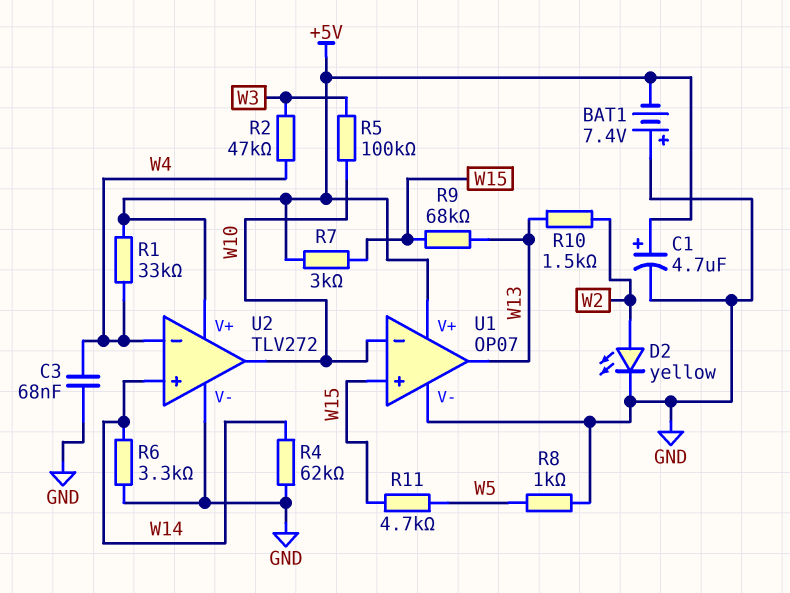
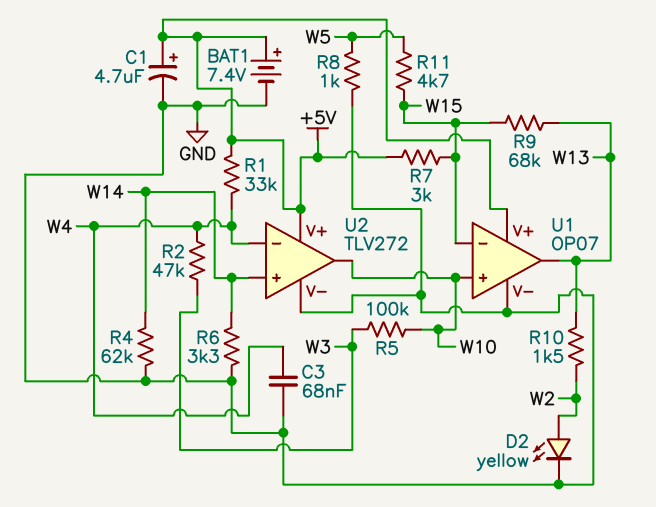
BAT1: 7.4V (plus GND, minus +5V) -> 7.4V (plus +5V, minus GND)
U1 pin in+: W15 -> W10
U1 pin in-: W10 -> W15

